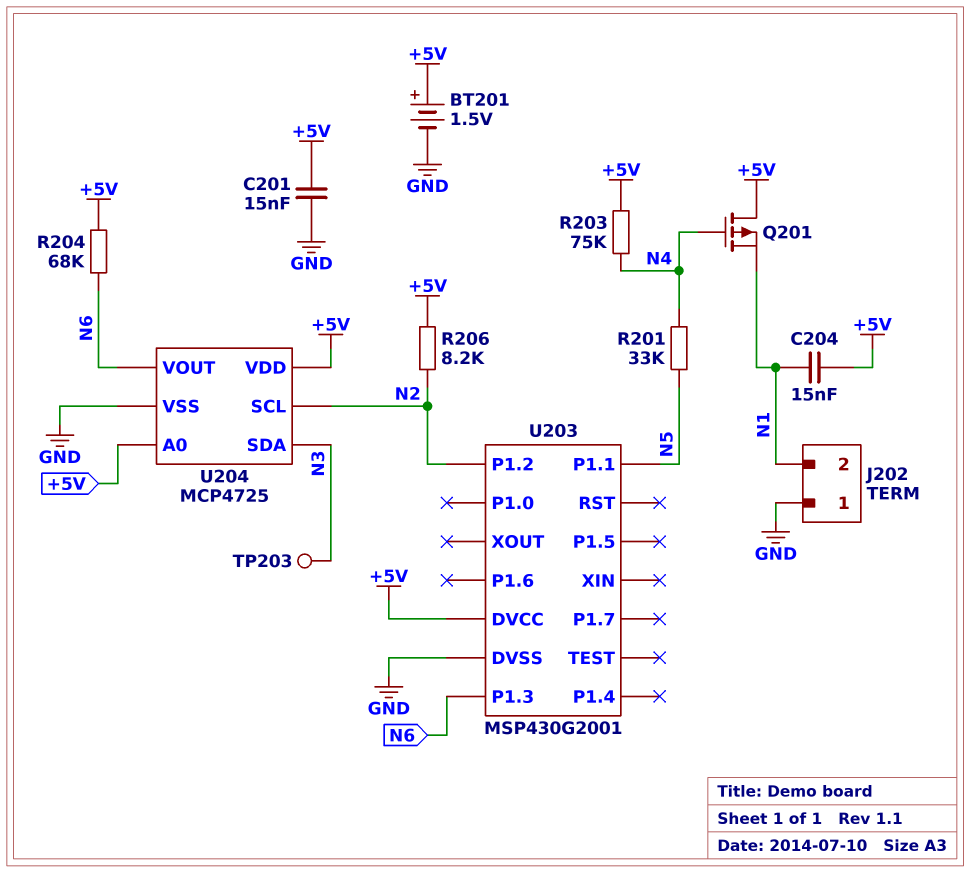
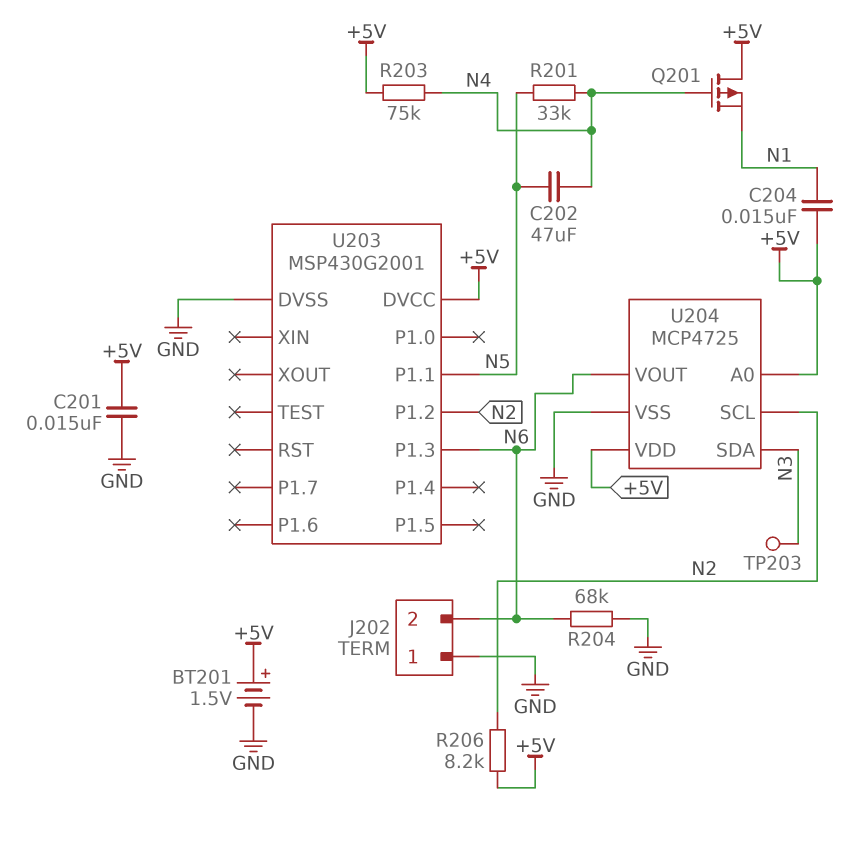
C202: none -> 47uF (N4, N5)
J202 pin 2: N1 -> N6
R204: 68k (+5V, N6) -> 68k (GND, N6)

